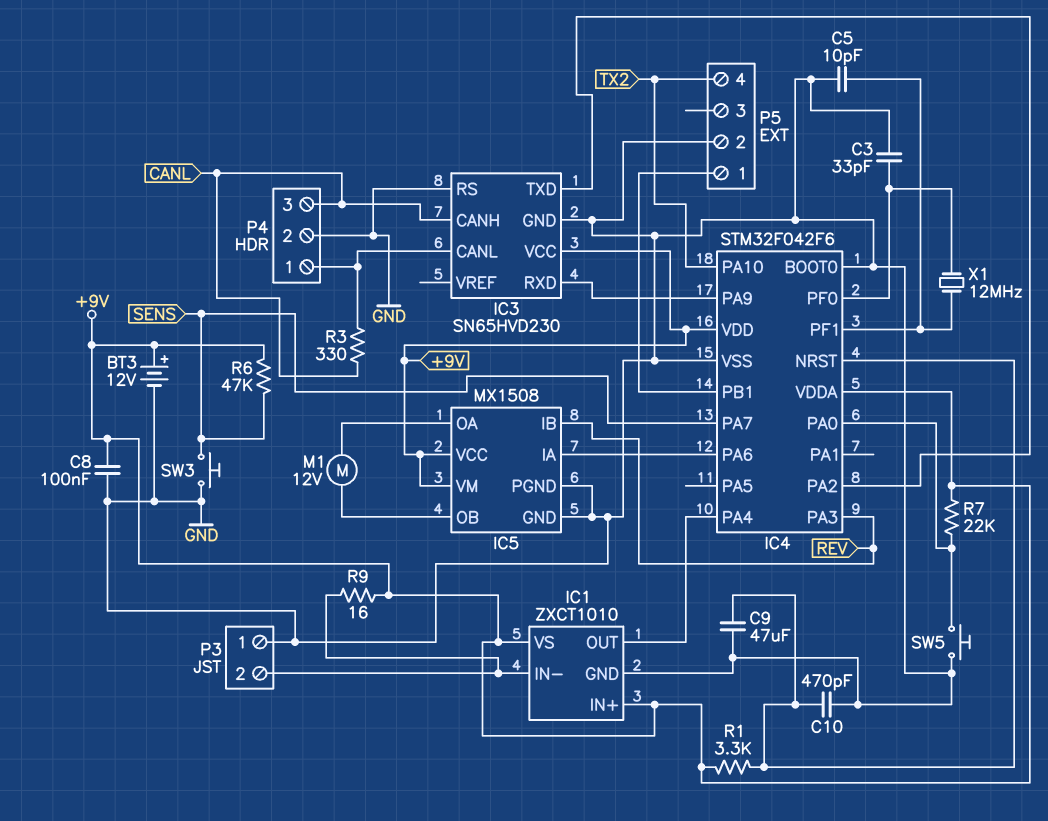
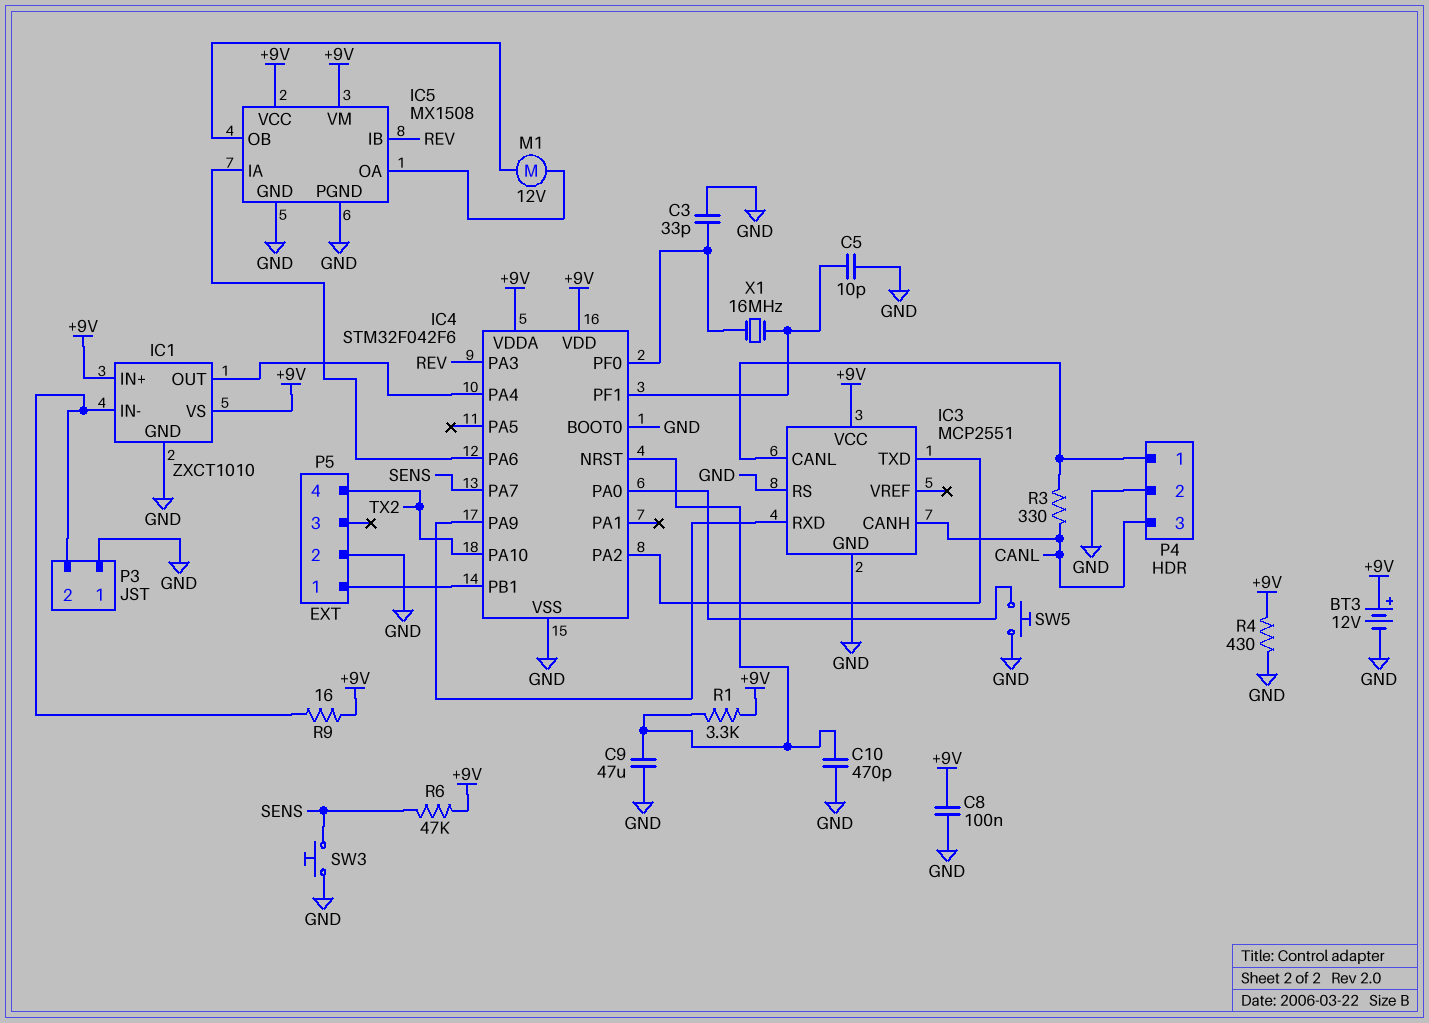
IC3: SN65HVD230 -> MCP2551
R4: none -> 430 (+9V, GND)
R7: 22k (+9V, IC4/PA0) -> none
X1: 12MHz (IC4/PF0, IC4/PF1) -> 16MHz (IC4/PF0, IC4/PF1)

